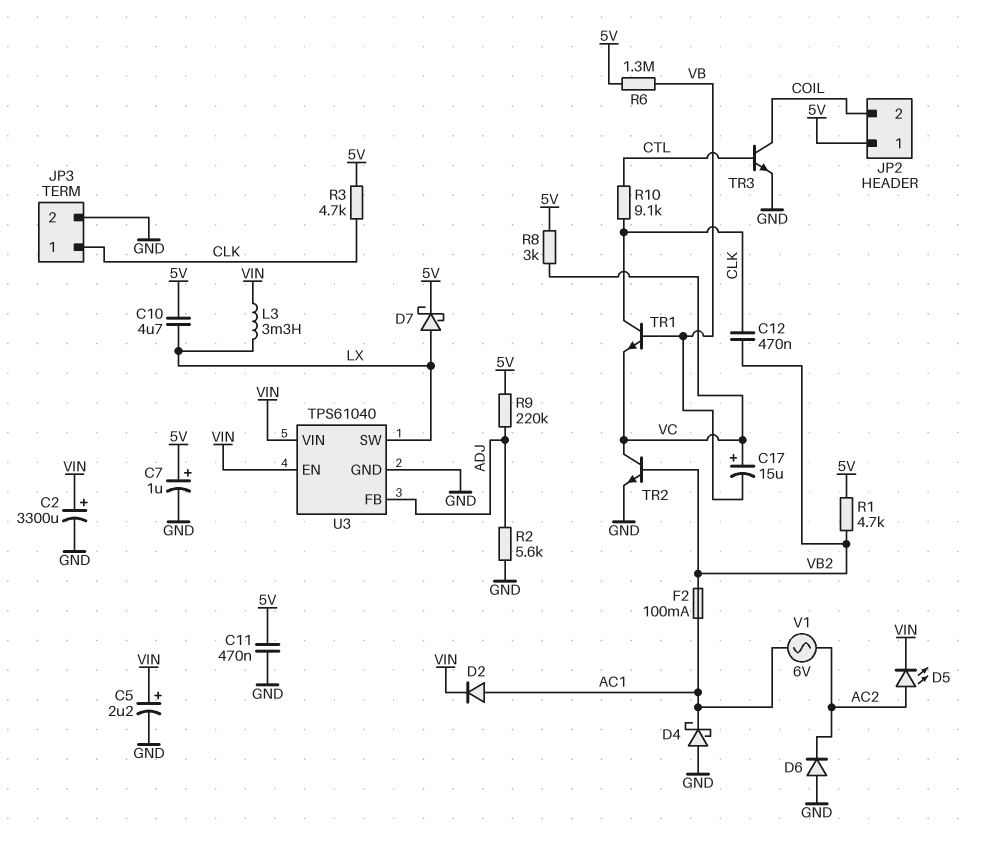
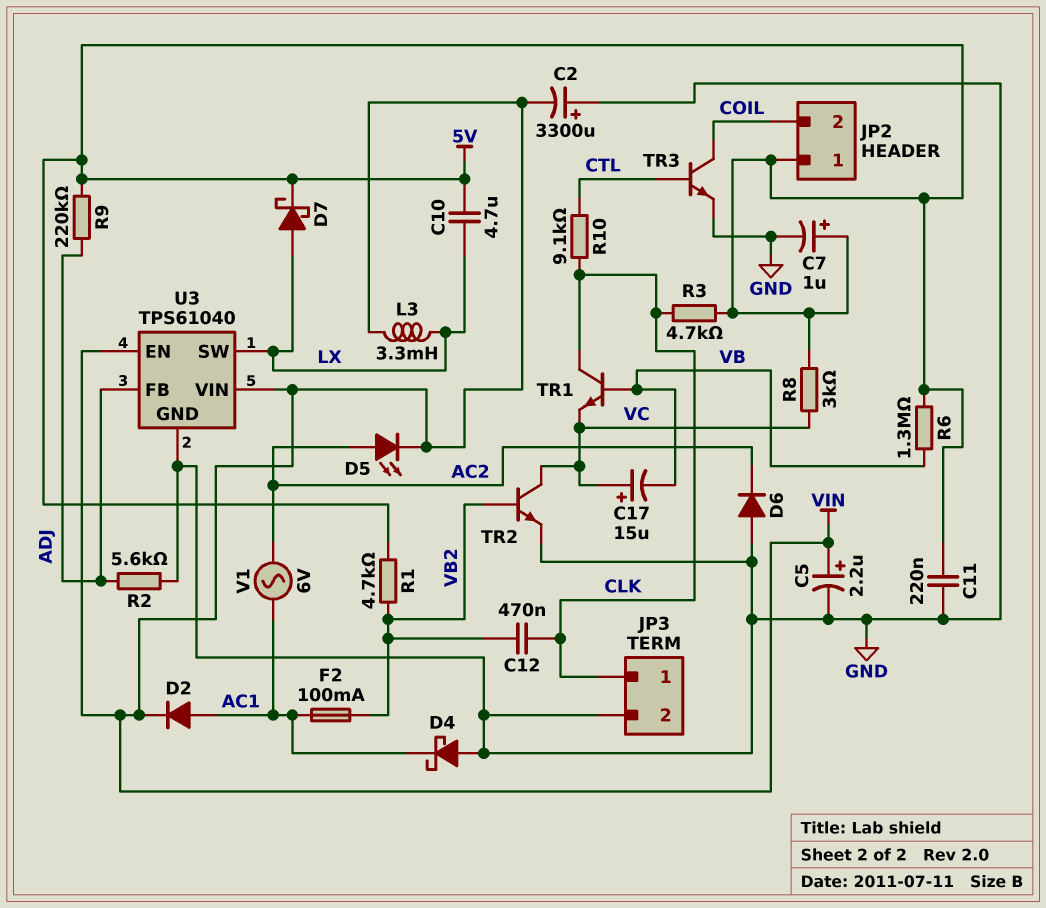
C2: 3300uF (plus VIN, minus GND) -> 3300uF (plus GND, minus VIN)
C11: 470nF (5V, GND) -> 220nF (5V, GND)

